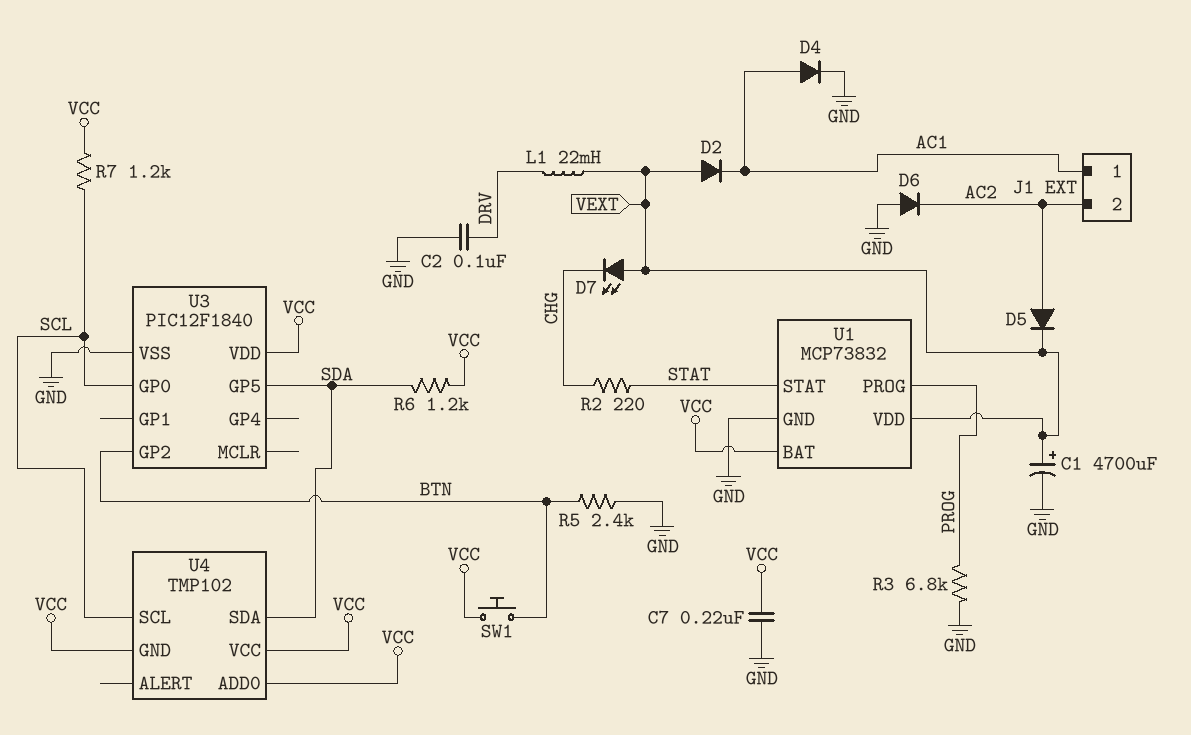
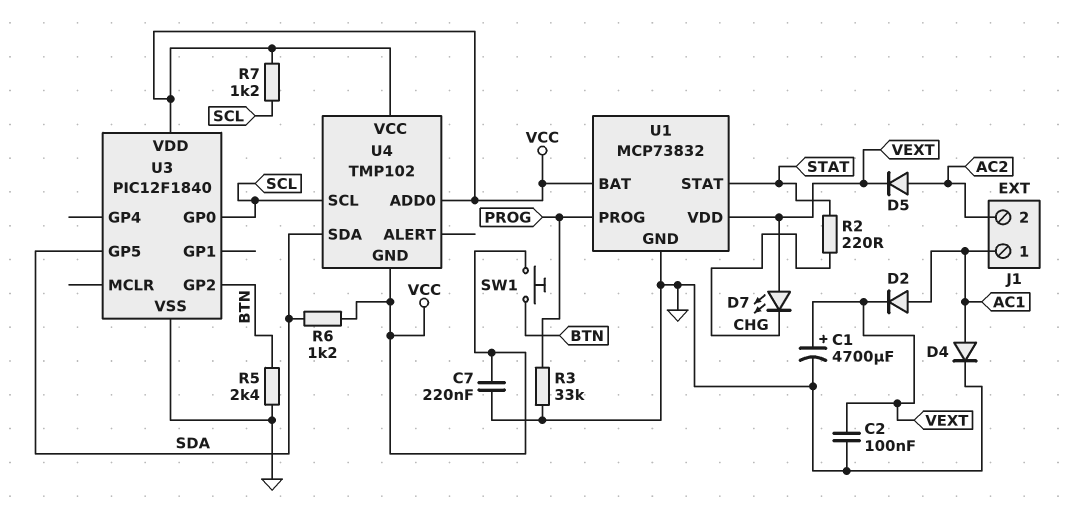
C2: 100nF (DRV, GND) -> 100nF (GND, VEXT)
D2: diode (A VEXT, K AC1) -> diode (A AC1, K VEXT)
D6: diode (A GND, K AC2) -> none
L1: 22mH (DRV, VEXT) -> none
R3: 6.8k (GND, PROG) -> 33k (GND, PROG)

